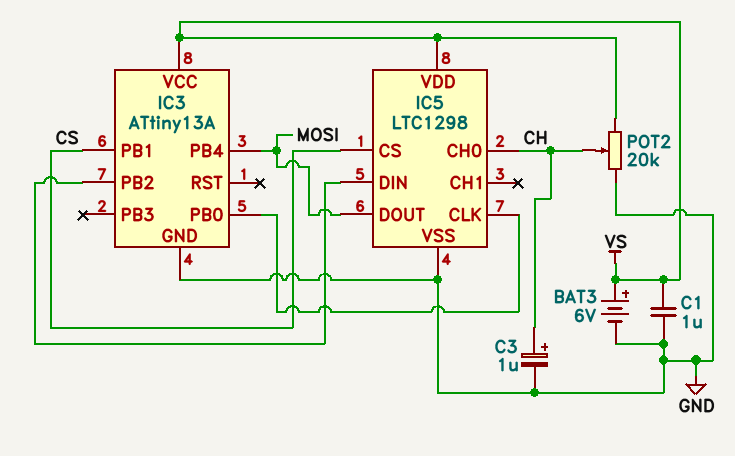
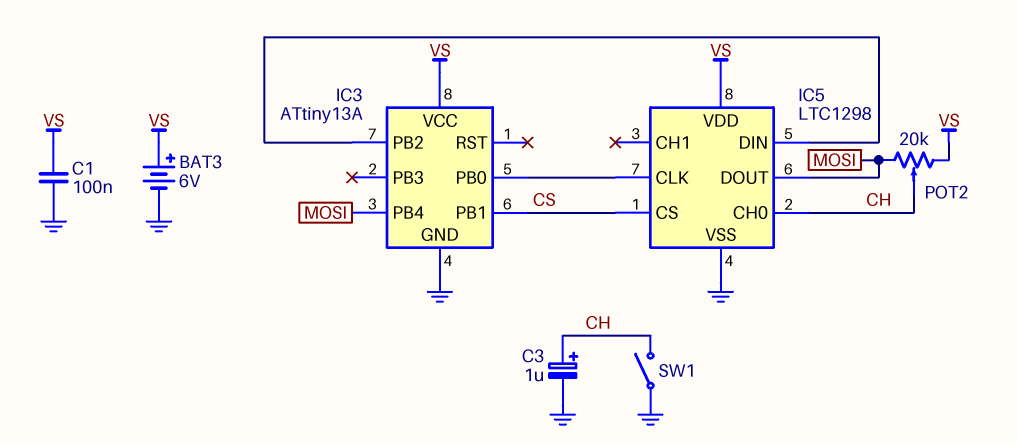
C1: 1uF (GND, VS) -> 100nF (GND, VS)
POT2: 20k (GND, VS, wiper CH) -> 20k (MOSI, VS, wiper CH)
SW1: none -> switch (CH, GND)

